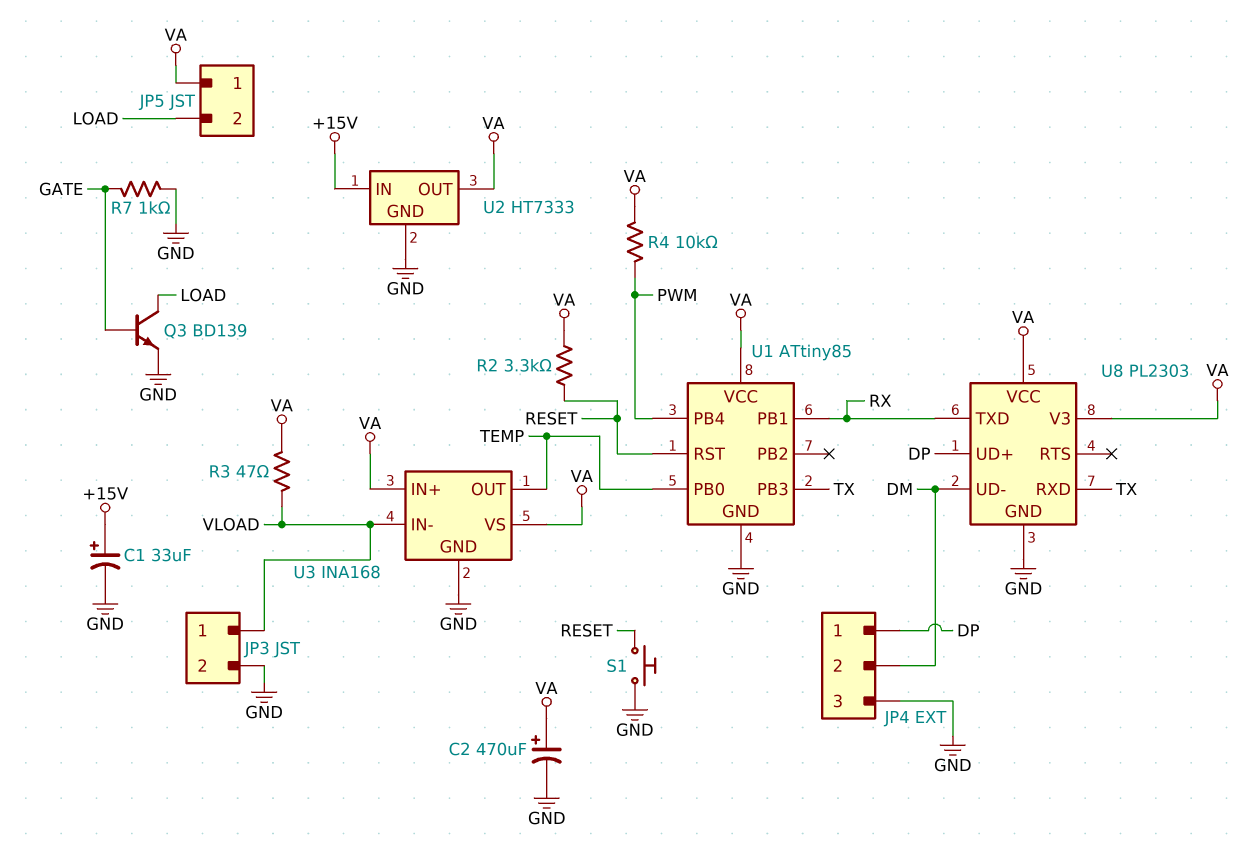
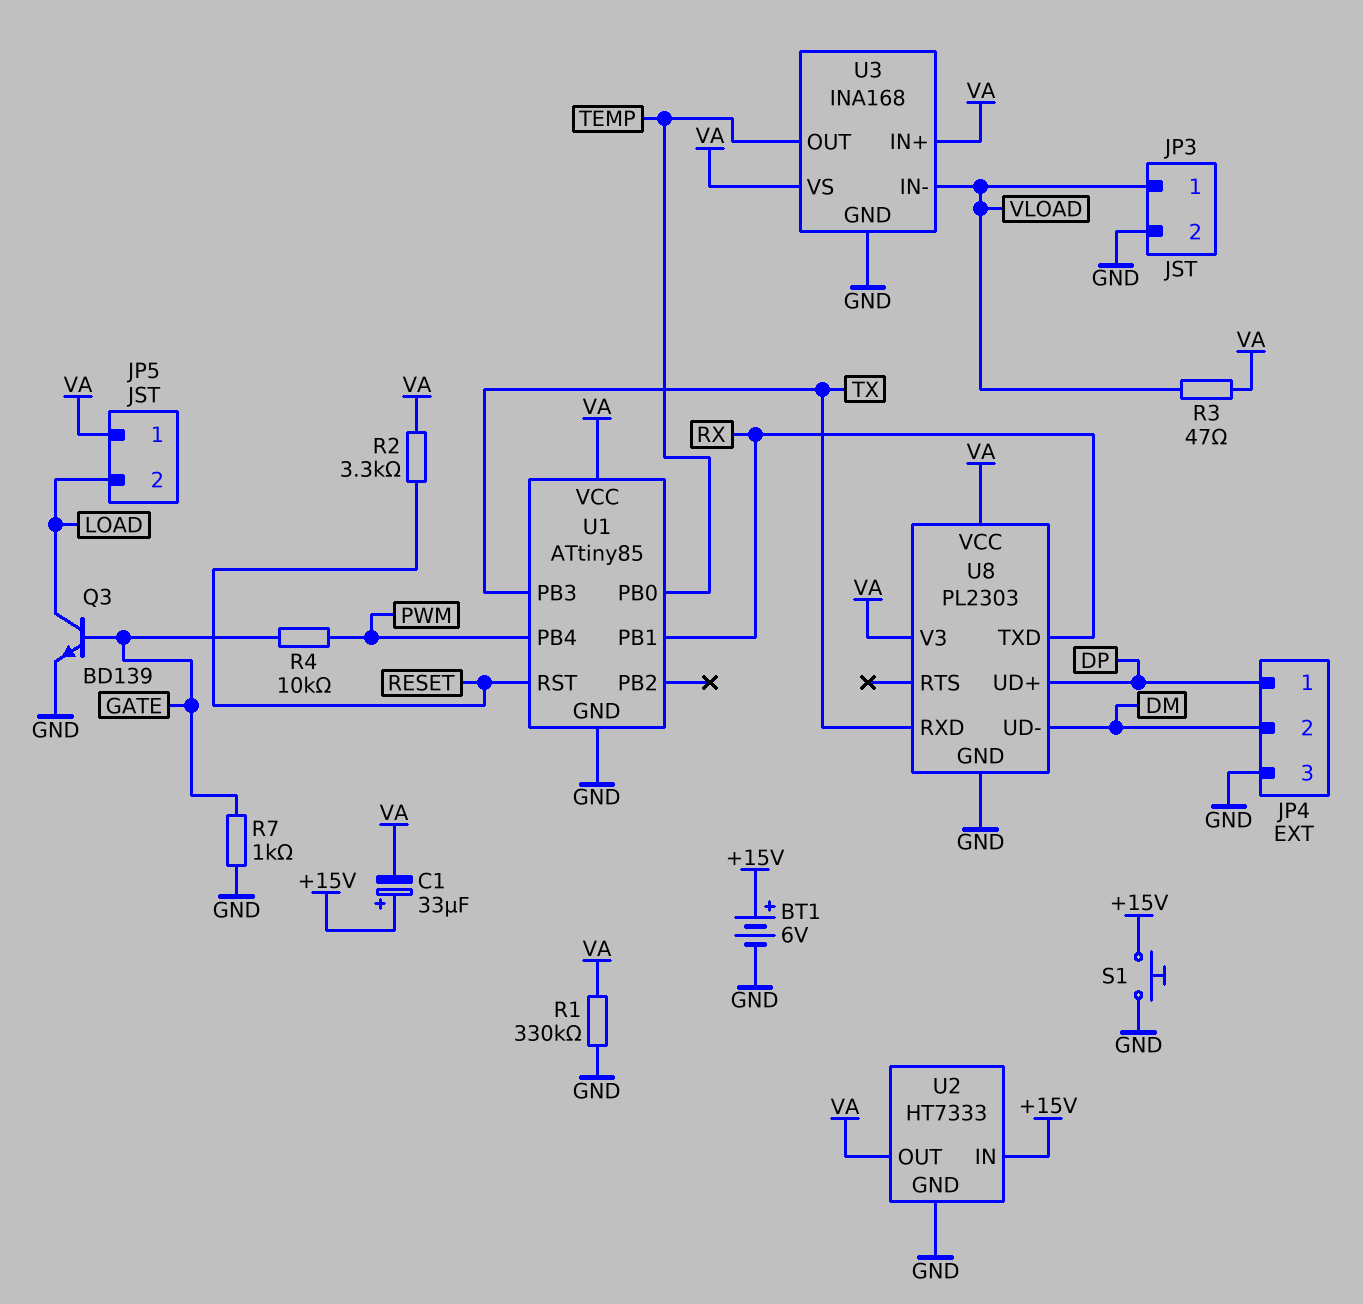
BT1: none -> 6V (plus +15V, minus GND)
C1: 33uF (plus +15V, minus GND) -> 33uF (plus +15V, minus VA)
C2: 470uF (plus VA, minus GND) -> none
R1: none -> 330k (GND, VA)
R4: 10k (PWM, VA) -> 10k (GATE, PWM)
S1: button (GND, RESET) -> button (+15V, GND)

